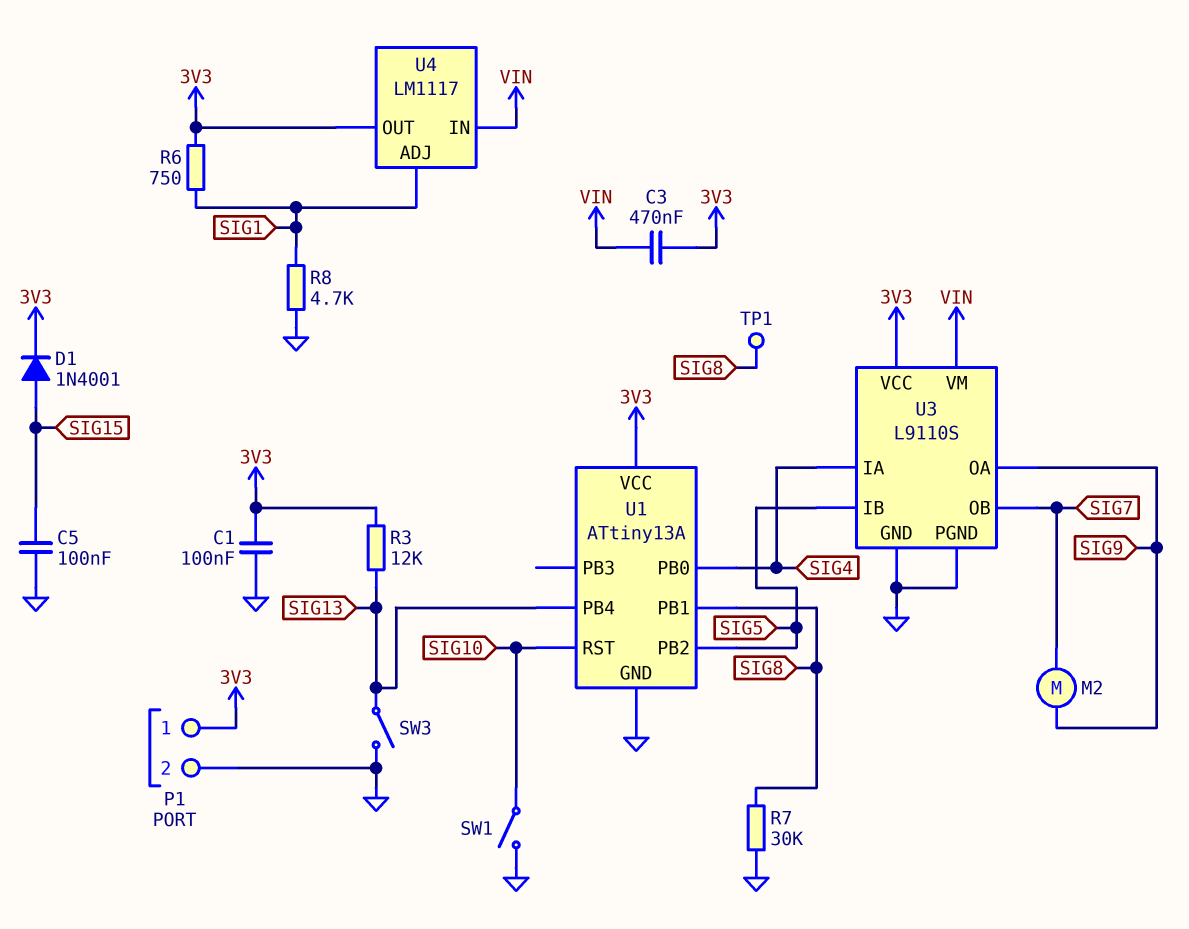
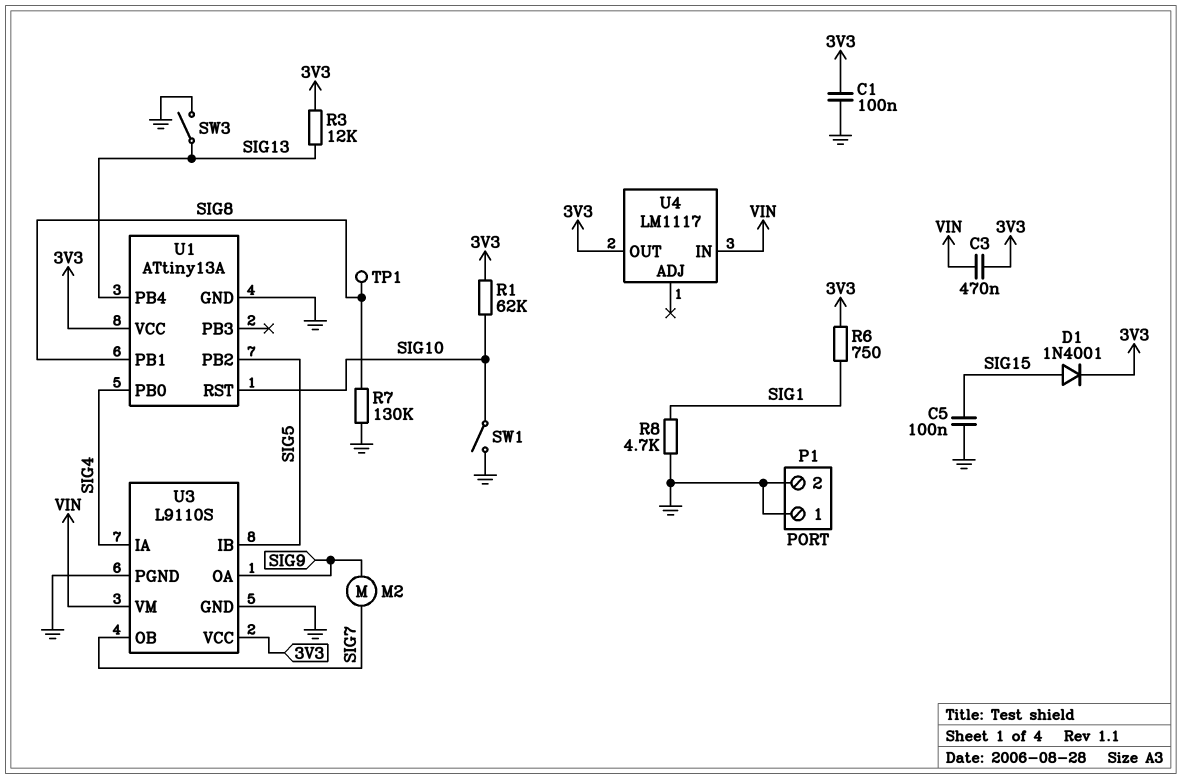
P1 pin 1: 3V3 -> GND
R1: none -> 62k (3V3, SIG10)
R7: 30k (GND, SIG8) -> 130k (GND, SIG8)
U4 pin ADJ: SIG1 -> none

